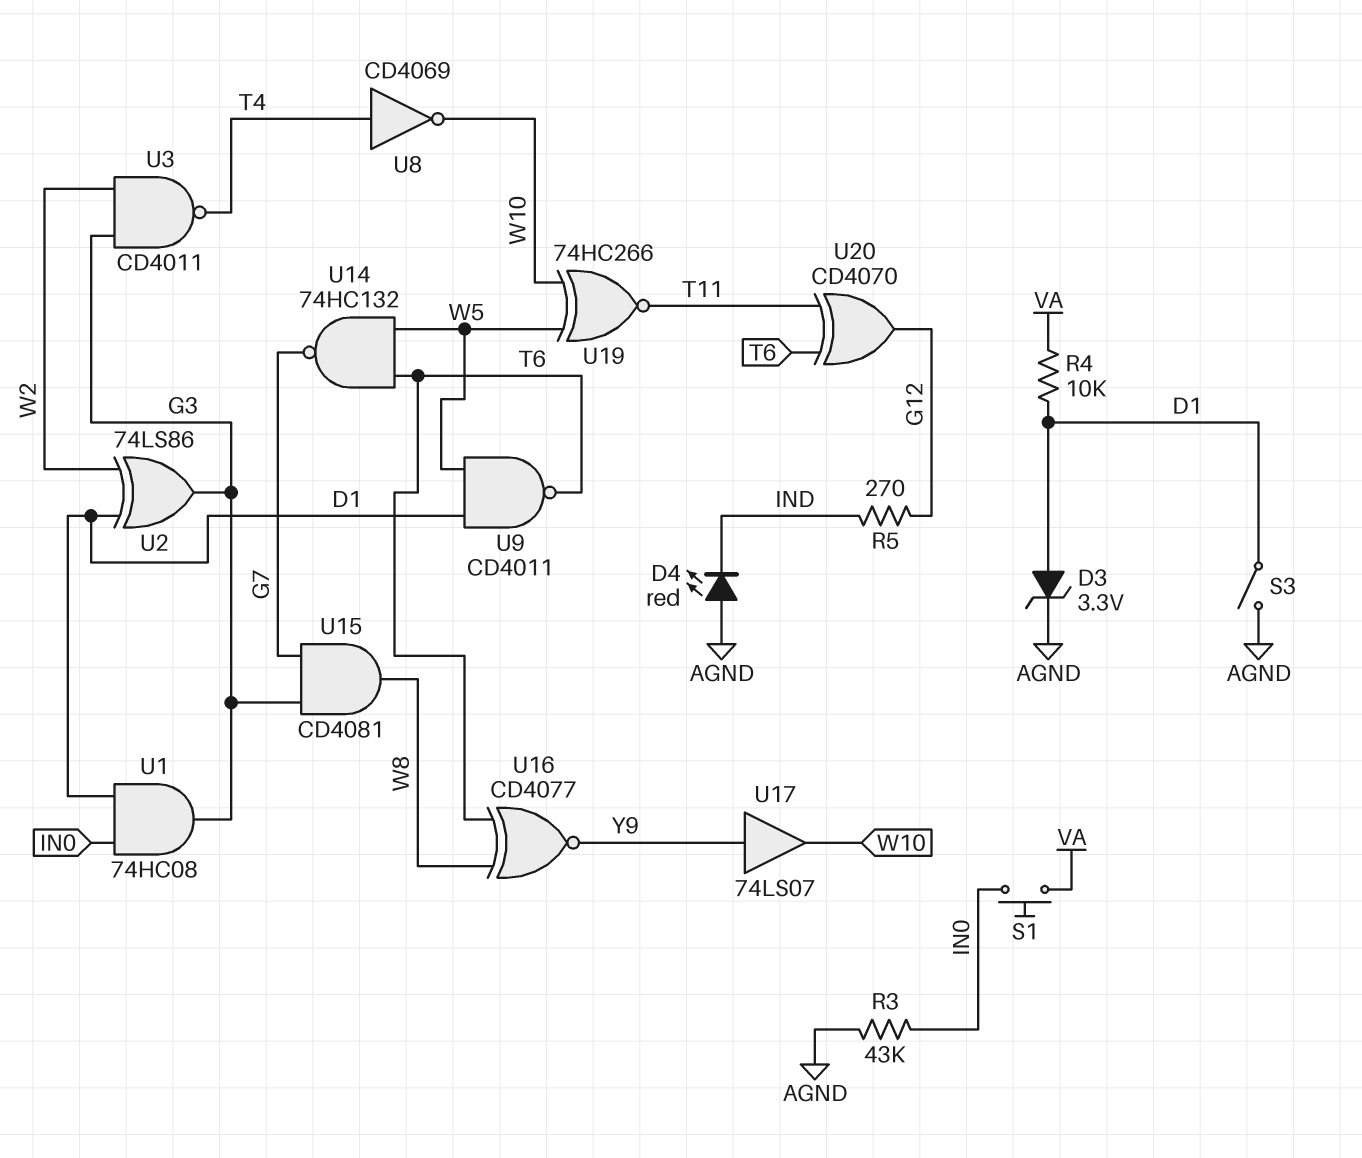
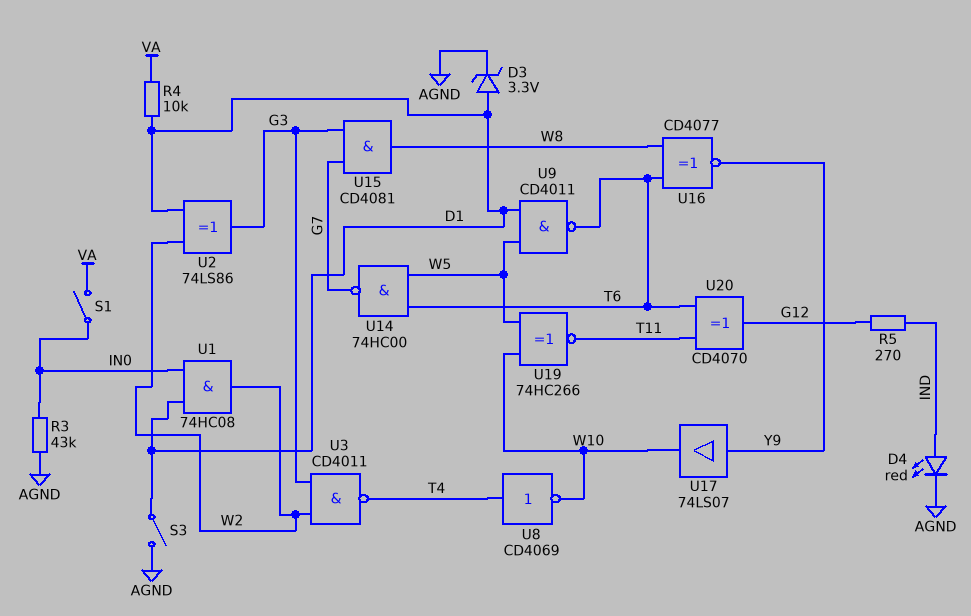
D4: LED red (A AGND, K IND) -> LED red (A IND, K AGND)
S1: button (IN0, VA) -> switch (IN0, VA)
U1: AND 74HC08 (in D1, in IN0, out G3) -> AND 74HC08 (in D1, in IN0, out W2)
U14: NAND 74HC132 (in T6, in W5, out G7) -> NAND 74HC00 (in T6, in W5, out G7)

